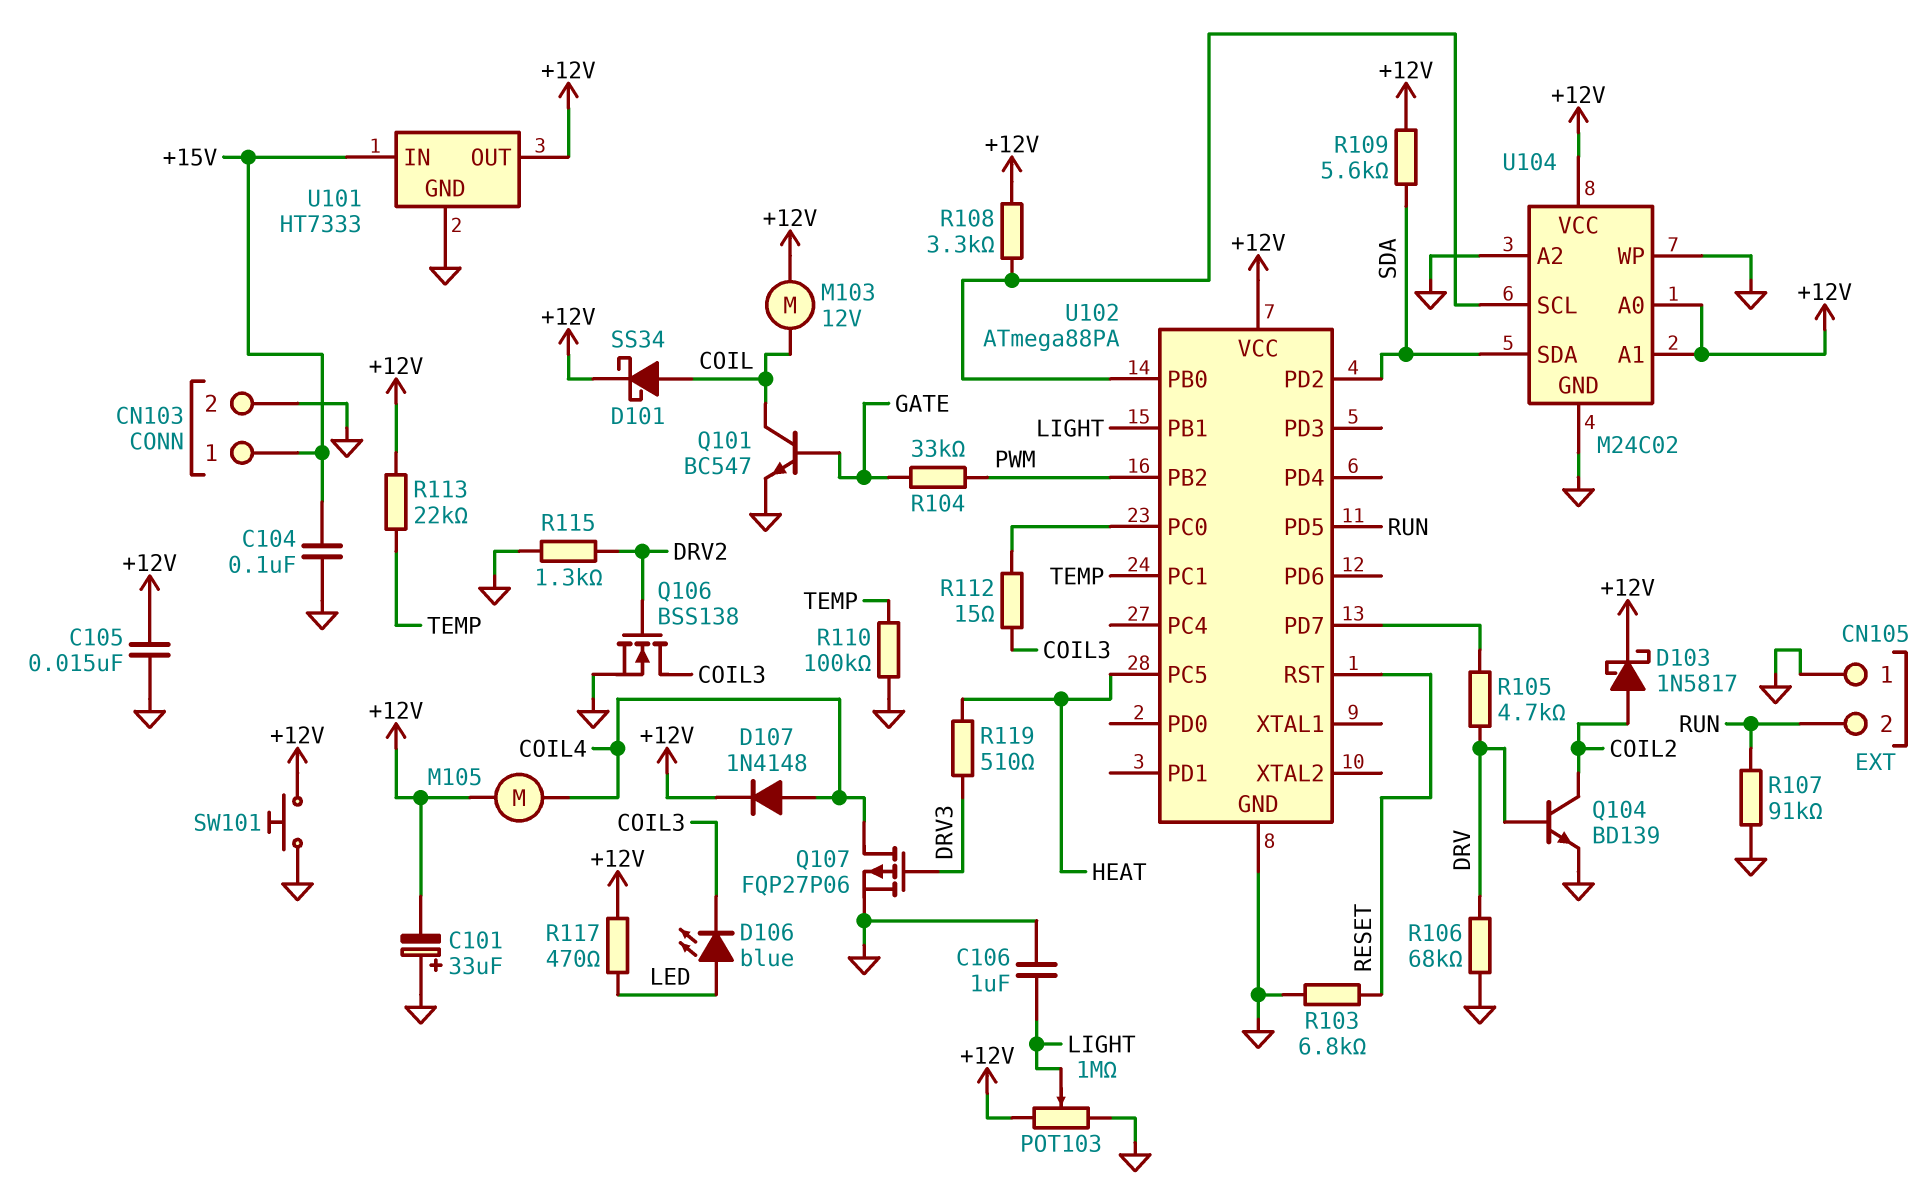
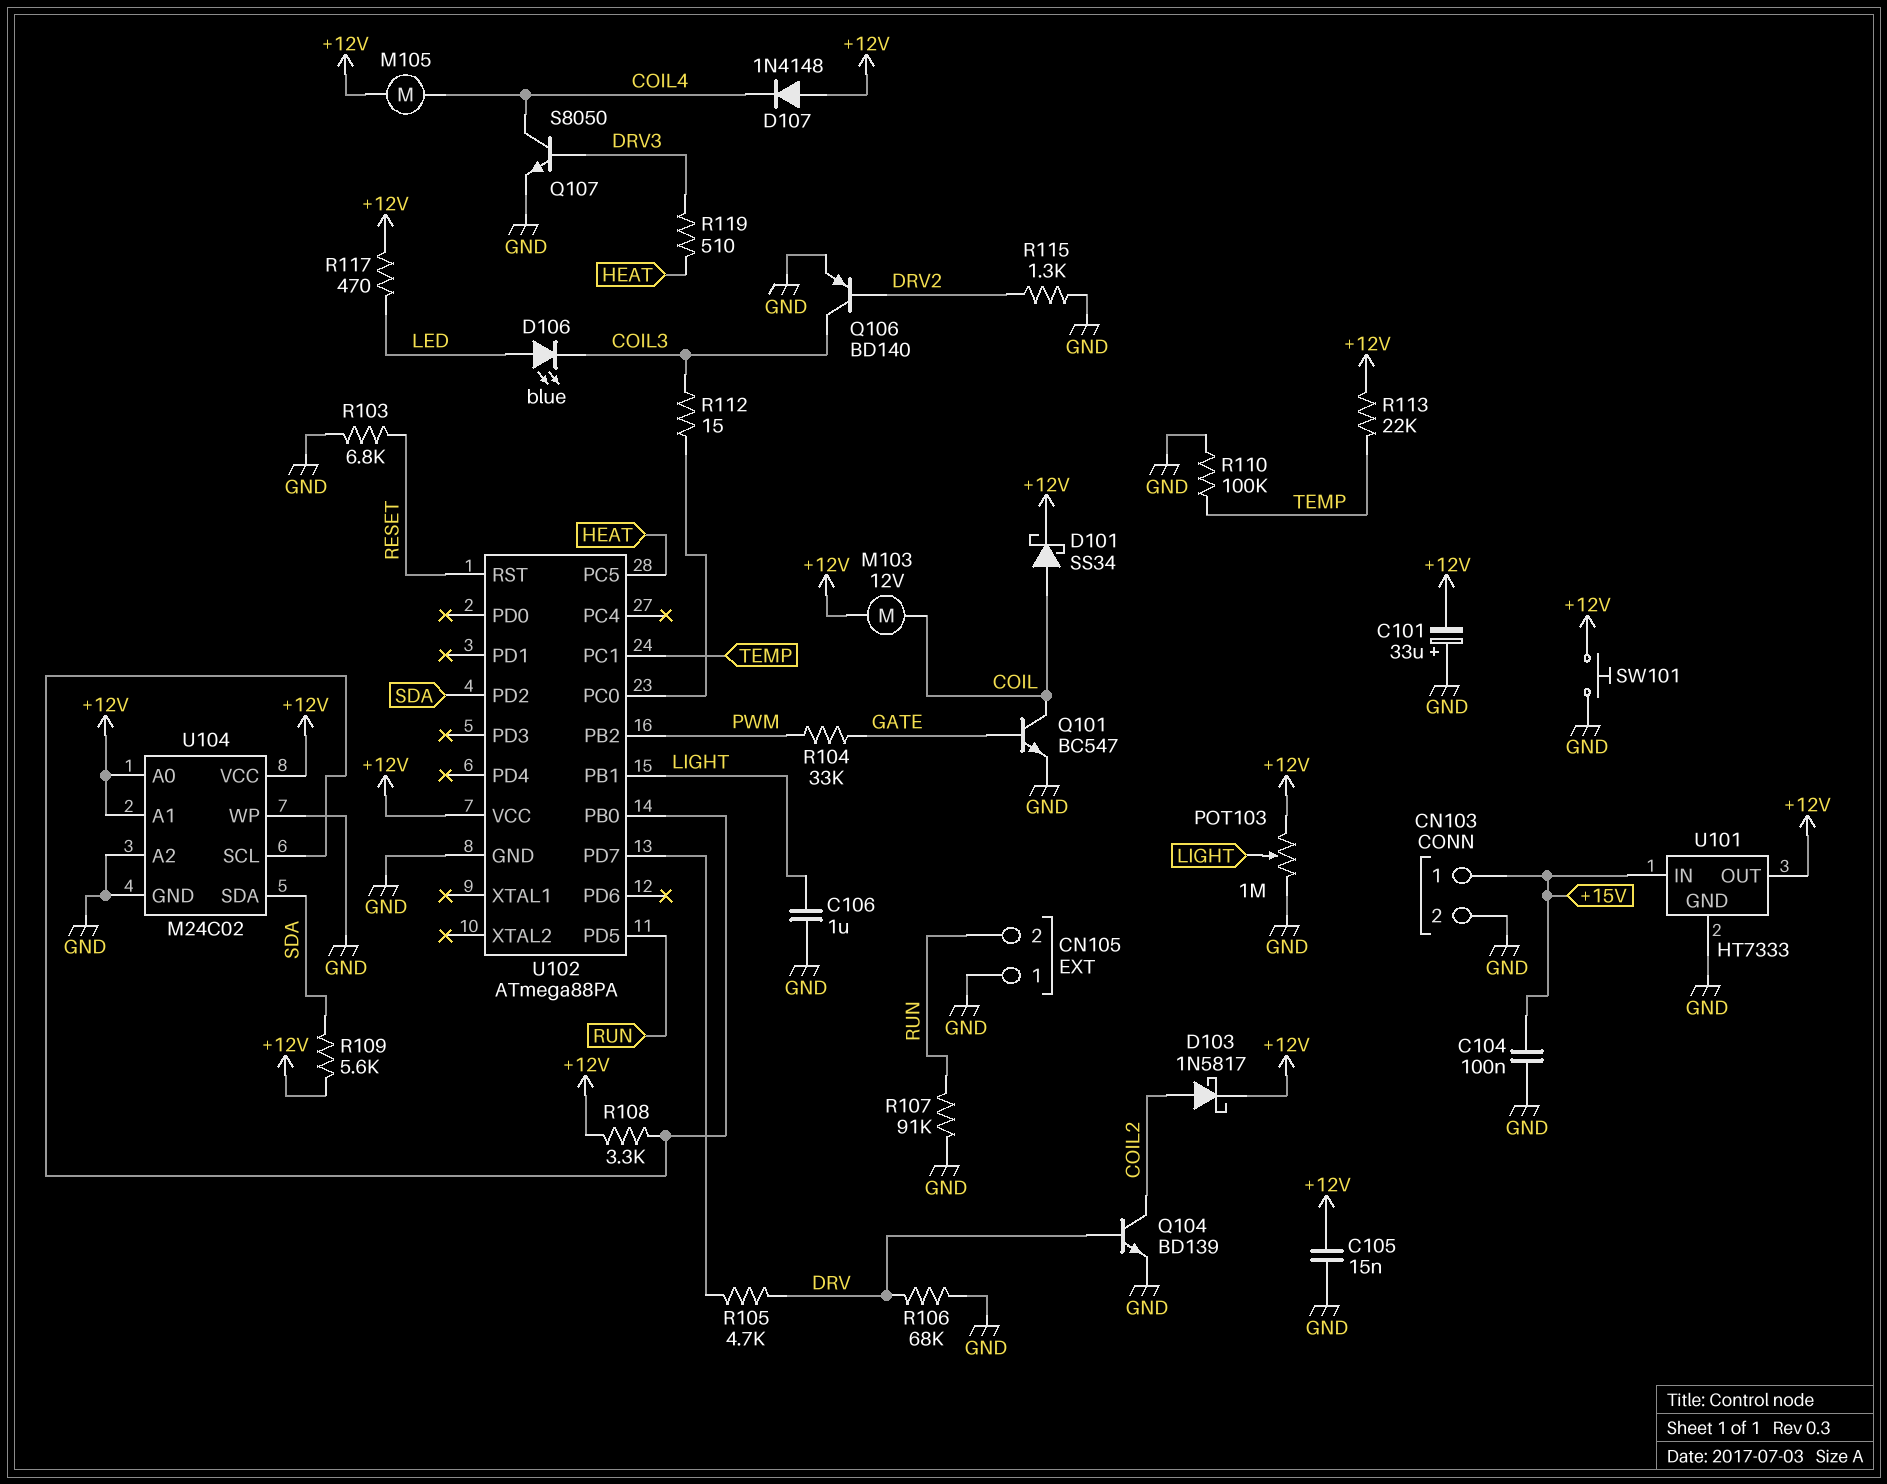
D107: diode 1N4148 (A COIL4, K +12V) -> diode 1N4148 (A +12V, K COIL4)
Q106: NMOS BSS138 (G DRV2, D COIL3, S GND) -> PNP BD140 (B DRV2, C COIL3, E GND)
Q107: PMOS FQP27P06 (G DRV3, D COIL4, S GND) -> NPN S8050 (B DRV3, C COIL4, E GND)

